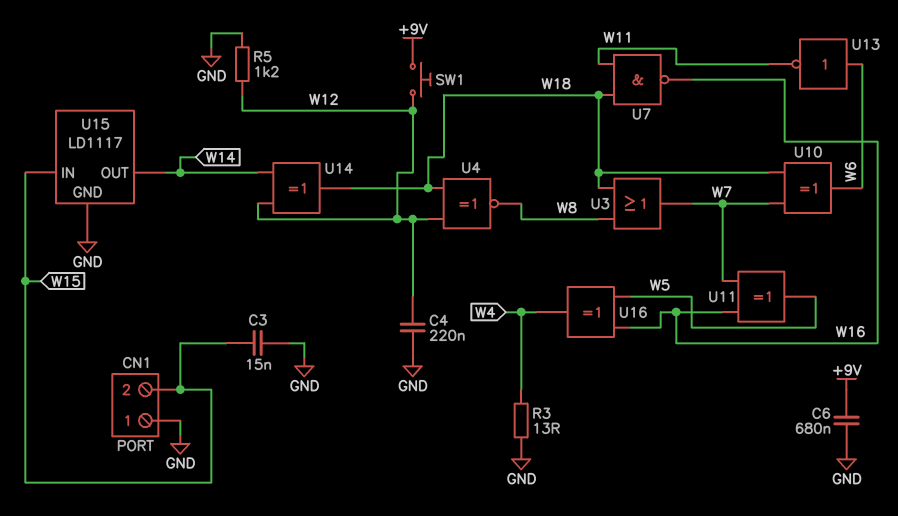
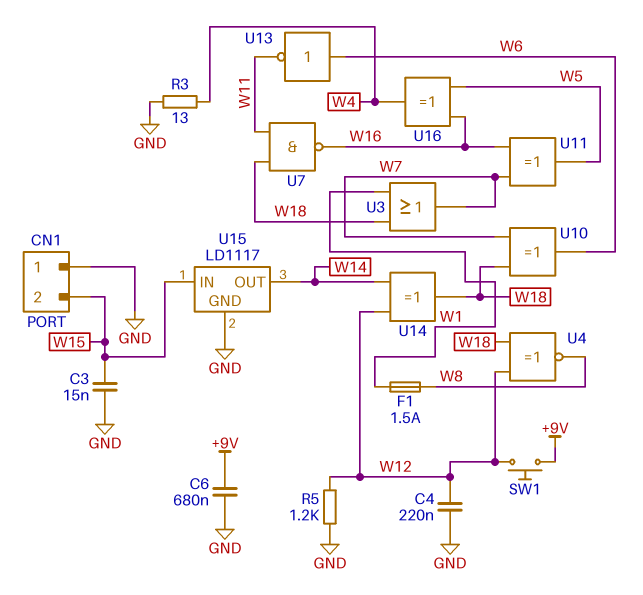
F1: none -> 1.5A (W1, W8)
U3: OR (in W8, in W18, out W7) -> OR (in W1, in W18, out W7)

